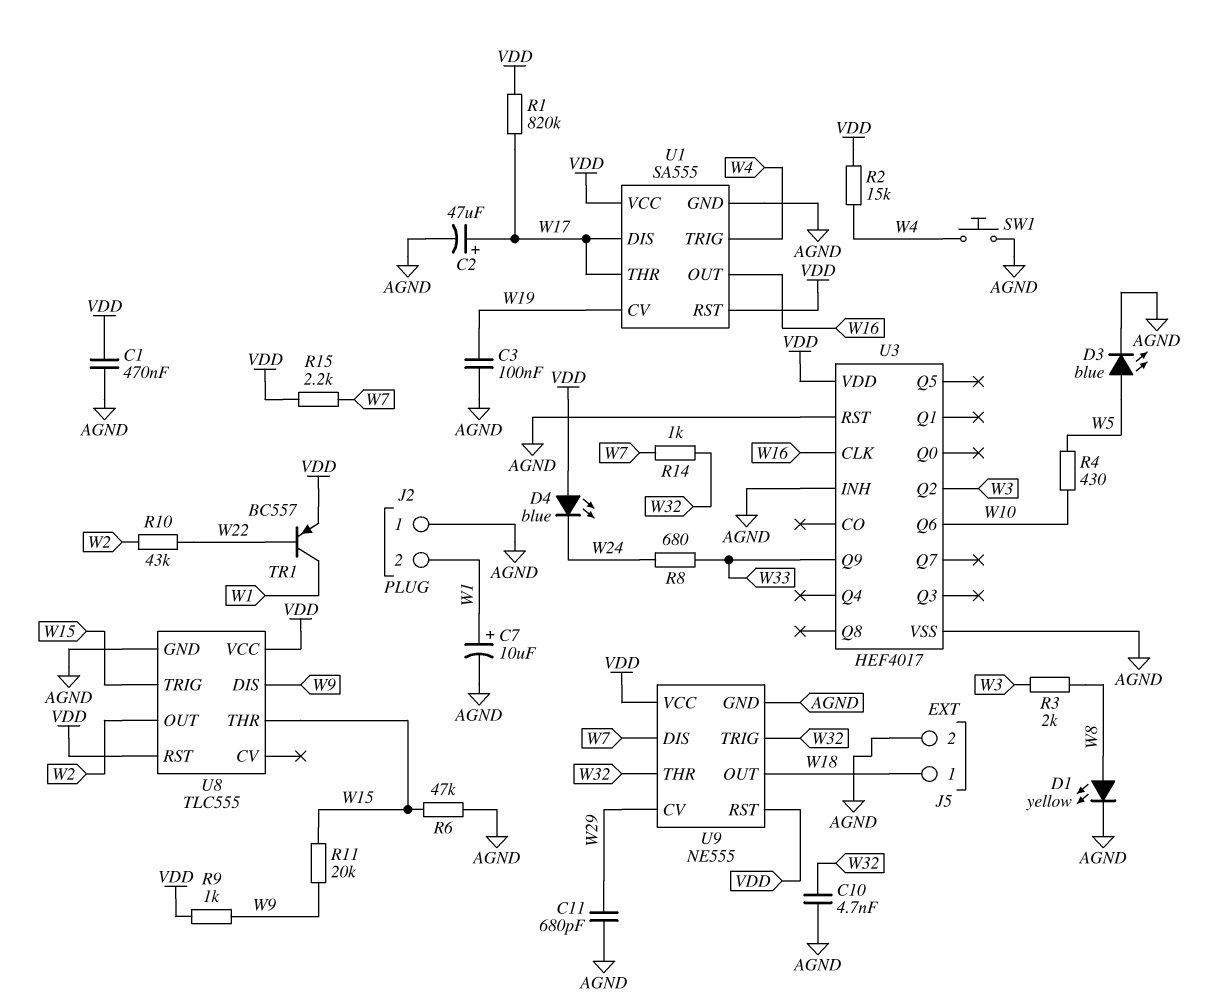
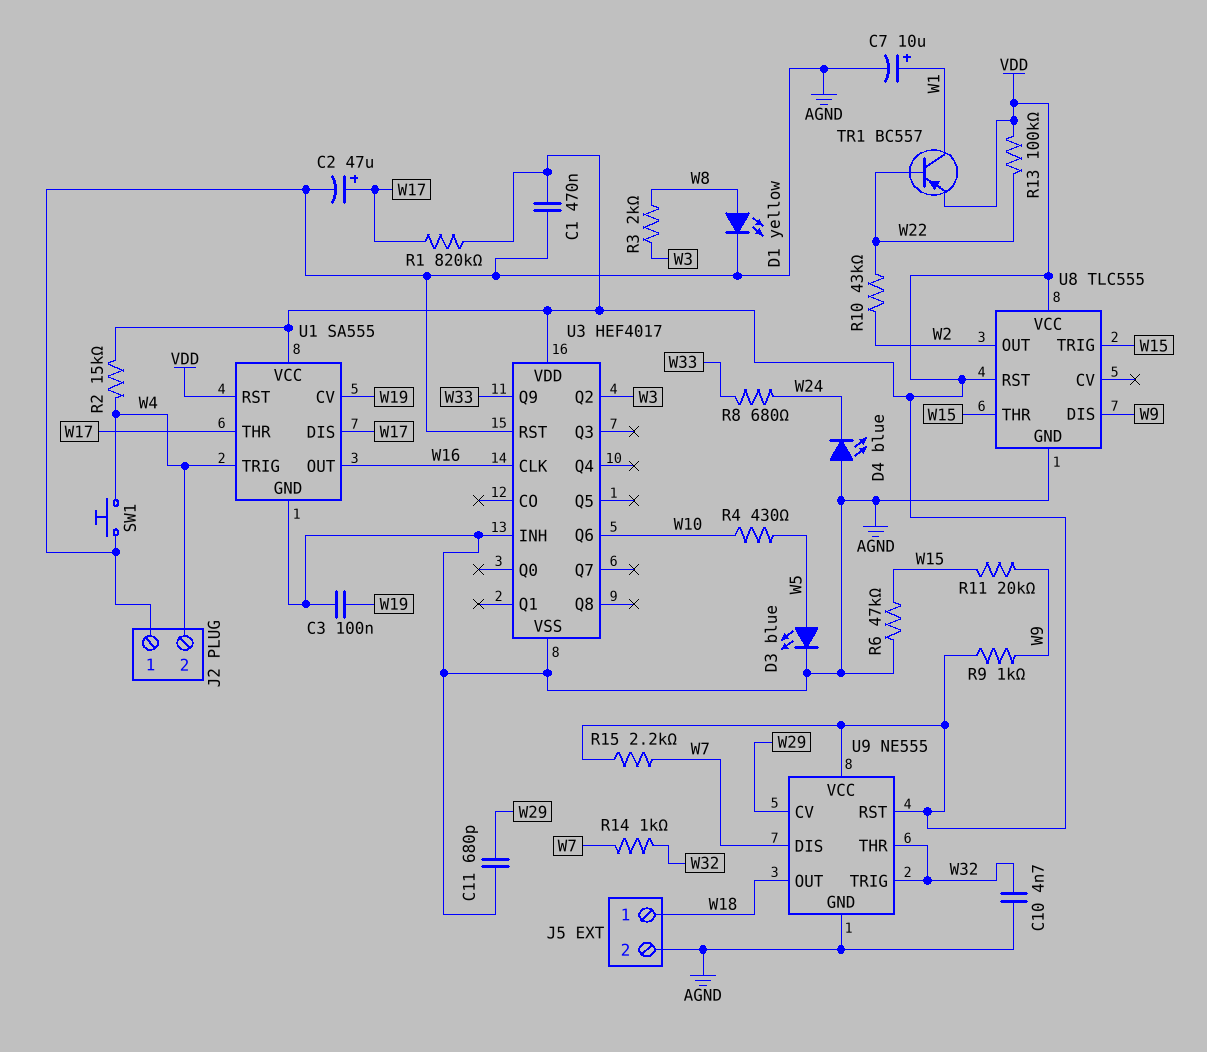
D4: LED blue (A VDD, K W24) -> LED blue (A AGND, K W24)
J2 pin 2: W1 -> W4
R13: none -> 100k (VDD, W22)

